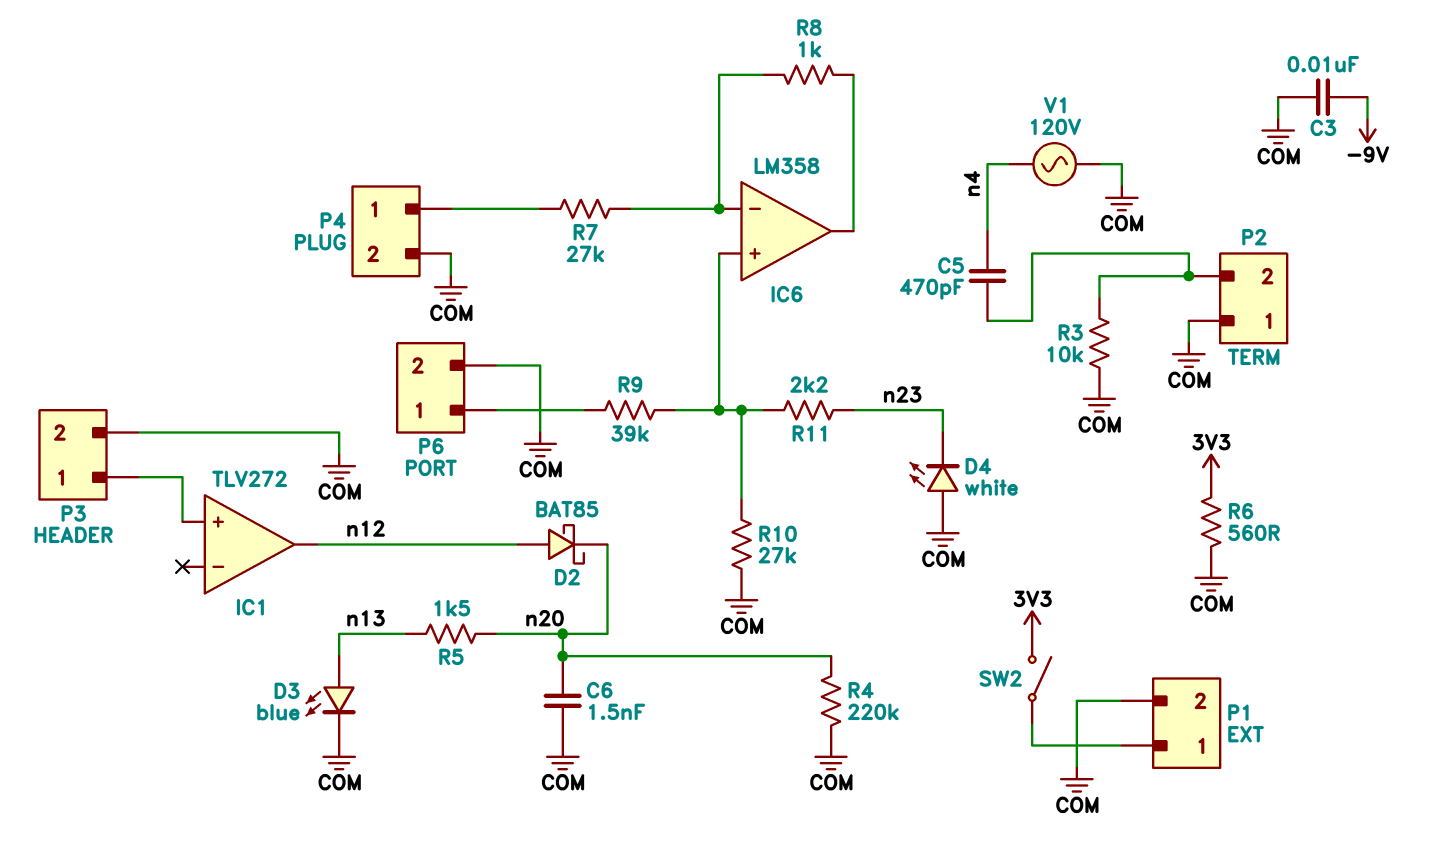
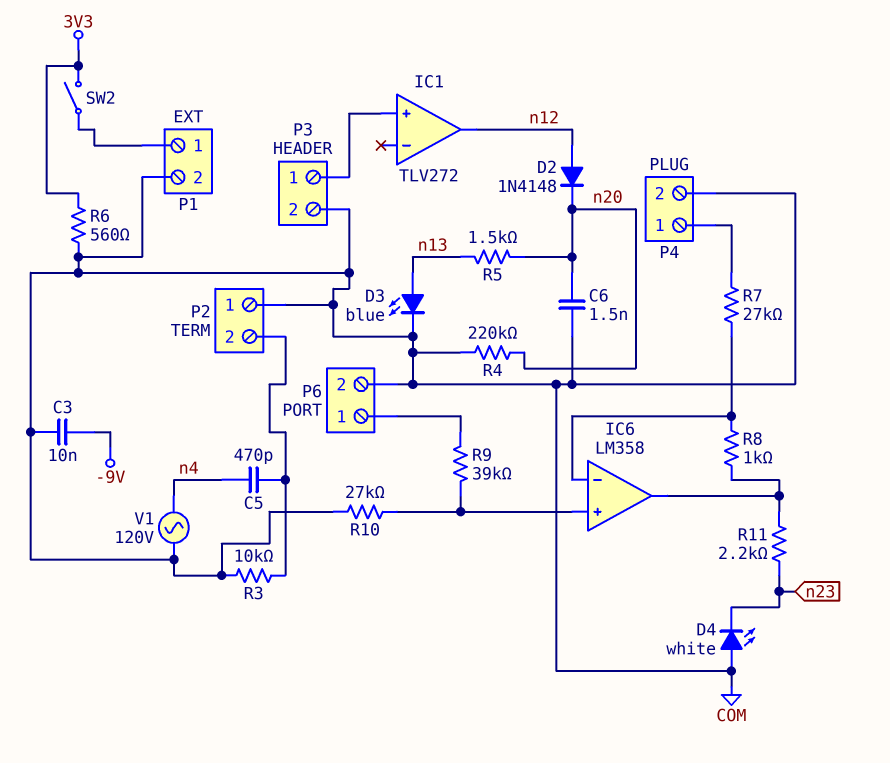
D2: schottky BAT85 (A n12, K n20) -> diode 1N4148 (A n12, K n20)
R11: 2.2k (IC6/in+, n23) -> 2.2k (IC6/out, n23)

